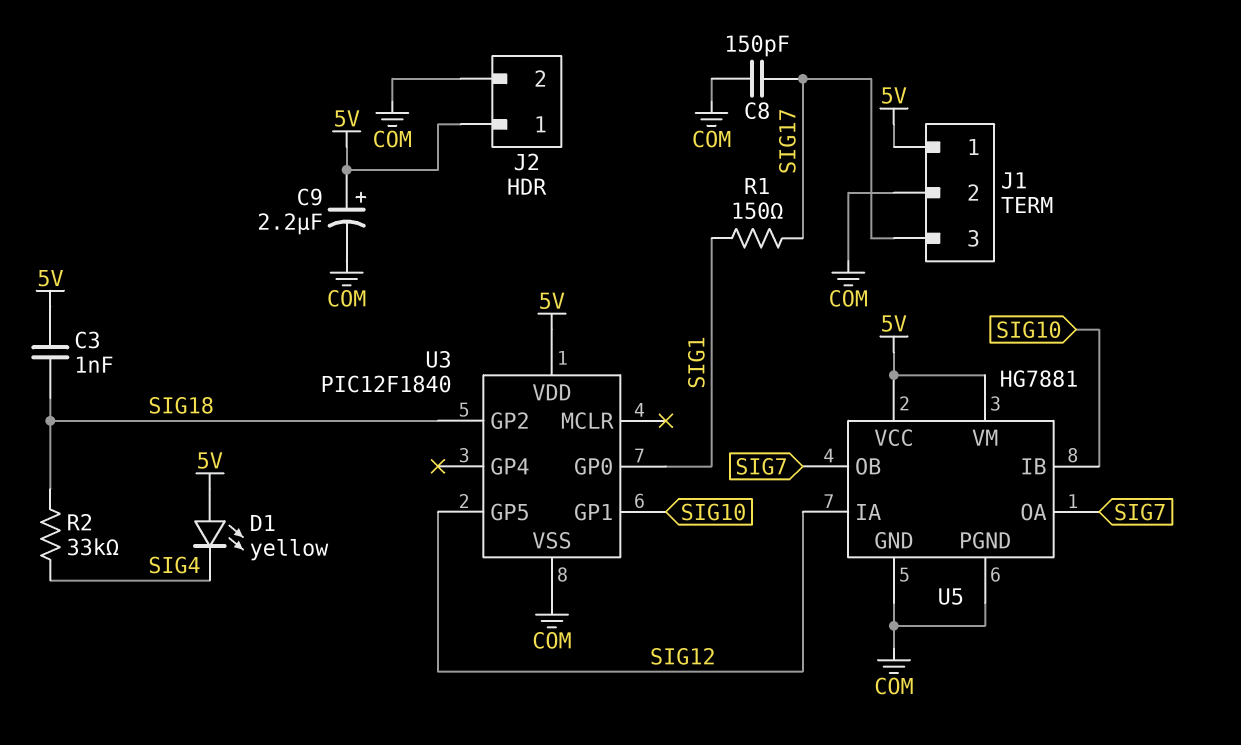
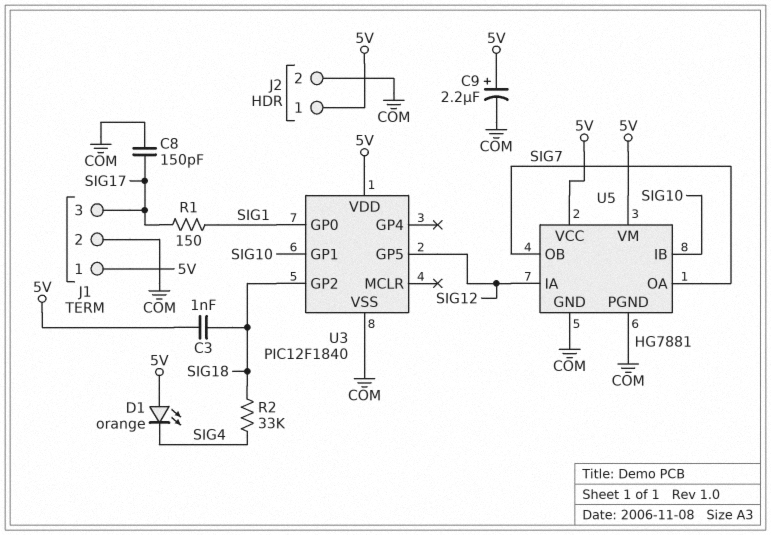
D1: LED yellow (A 5V, K SIG4) -> LED orange (A 5V, K SIG4)

